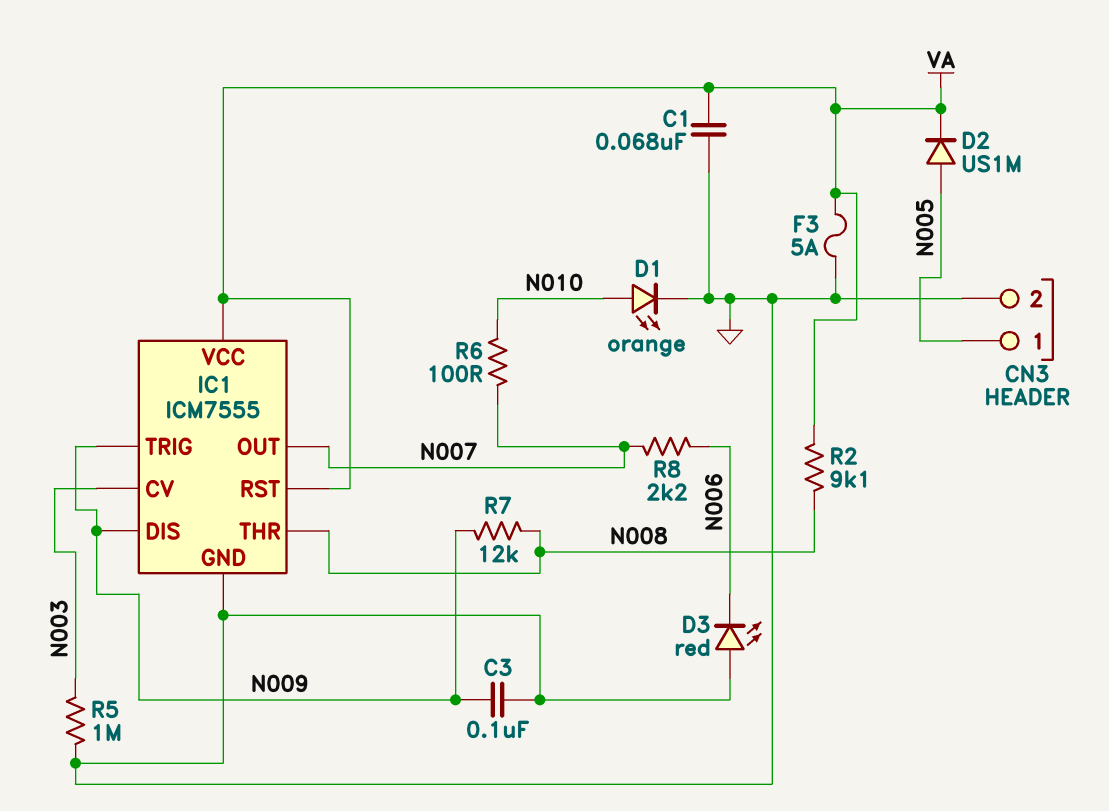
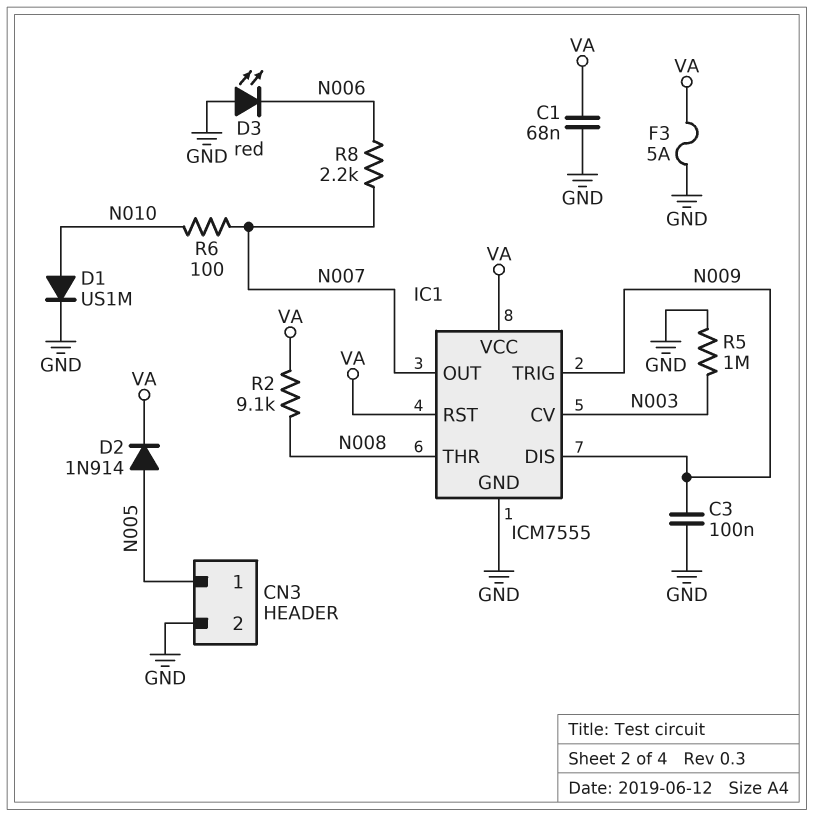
D1: LED orange (A N010, K GND) -> diode US1M (A N010, K GND)
D2: diode US1M (A N005, K VA) -> diode 1N914 (A N005, K VA)
R7: 12k (N008, N009) -> none

